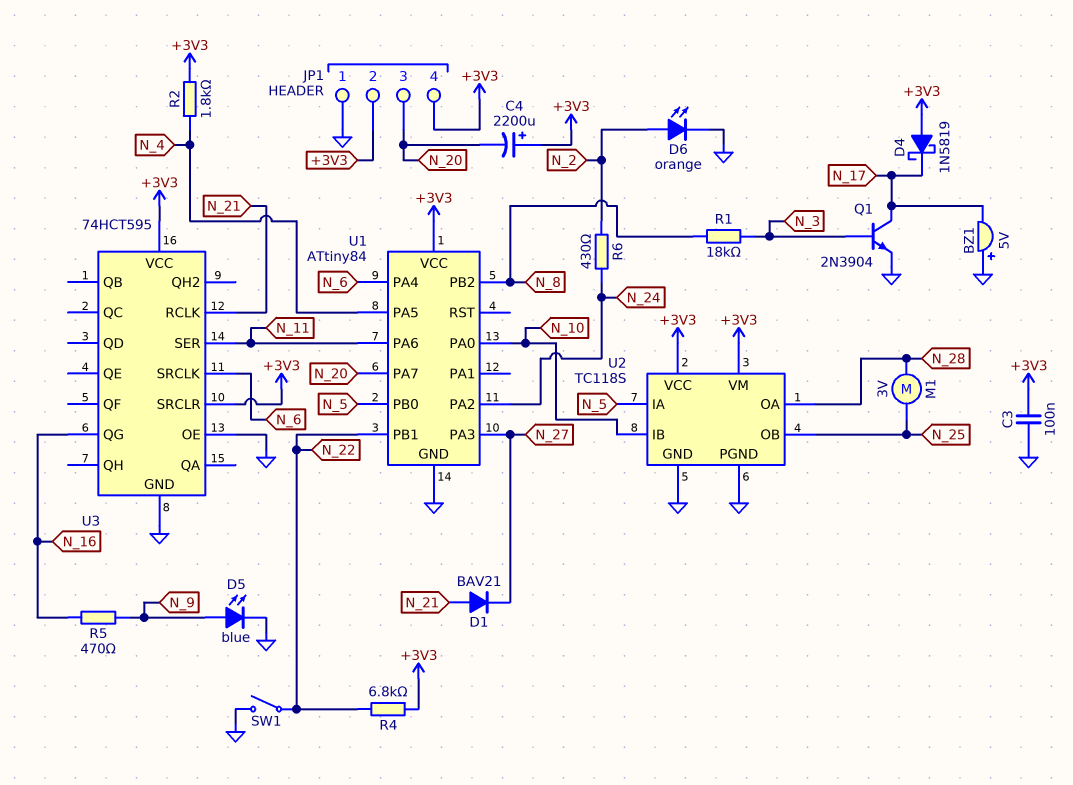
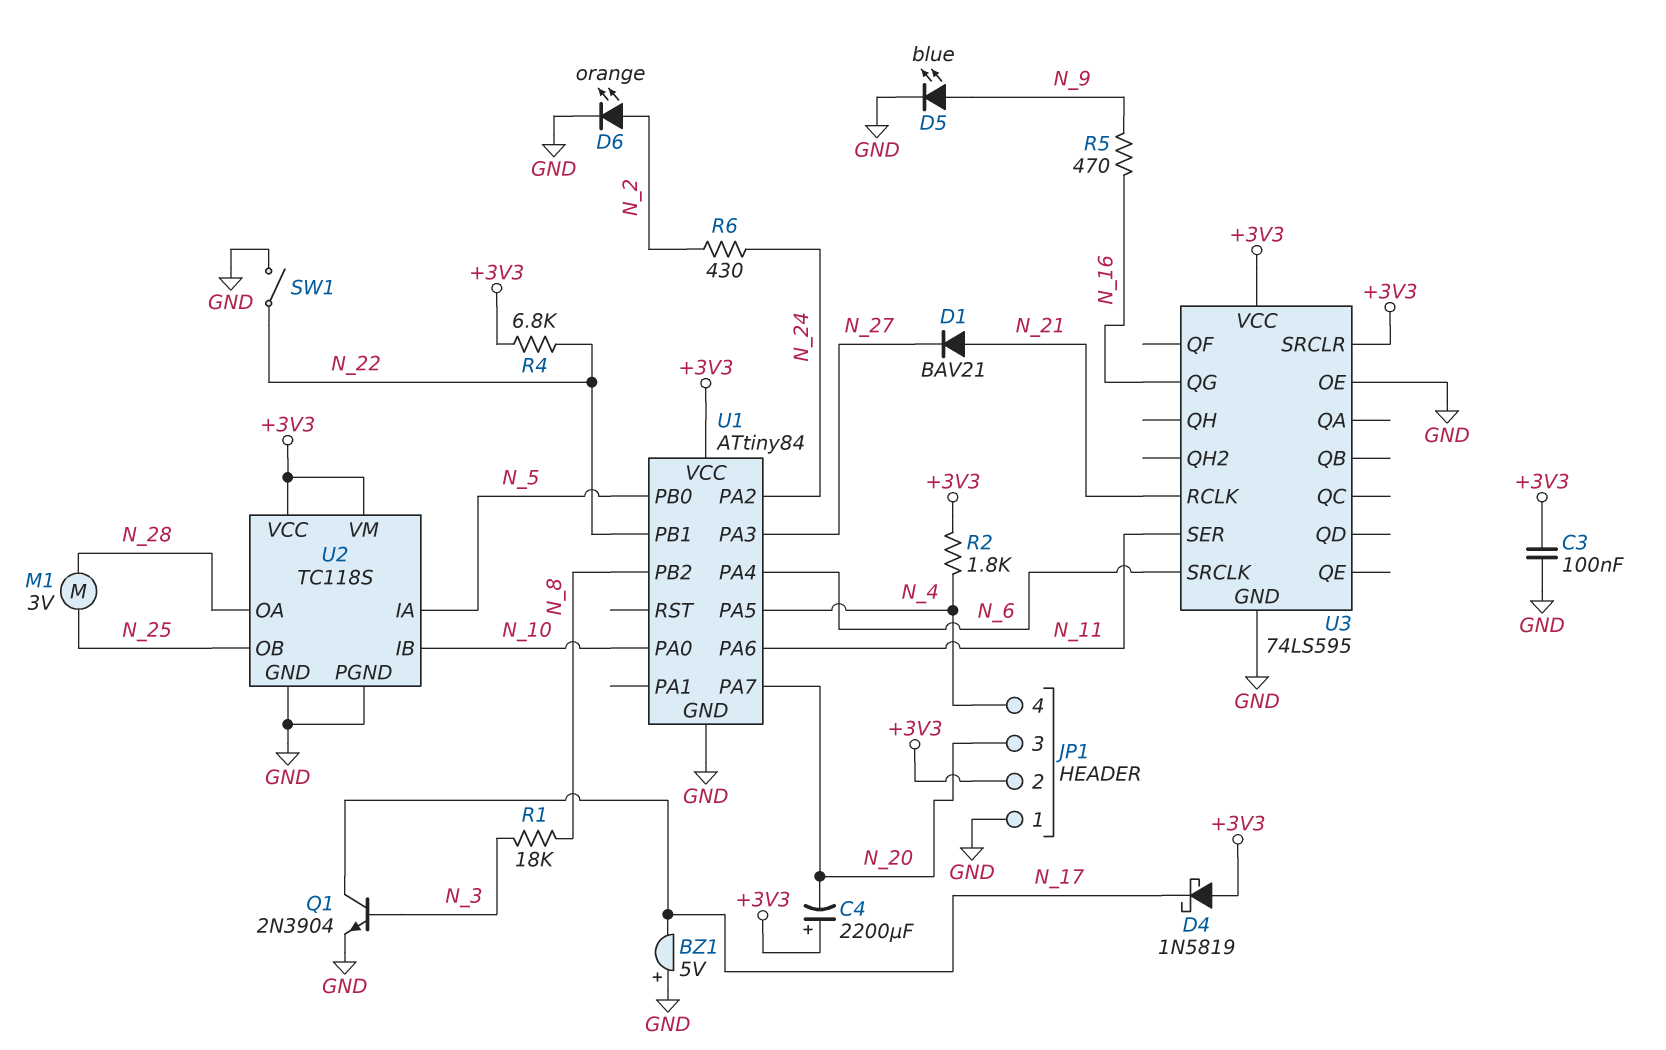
JP1 pin 4: +3V3 -> N_4
U3: 74HCT595 -> 74LS595

